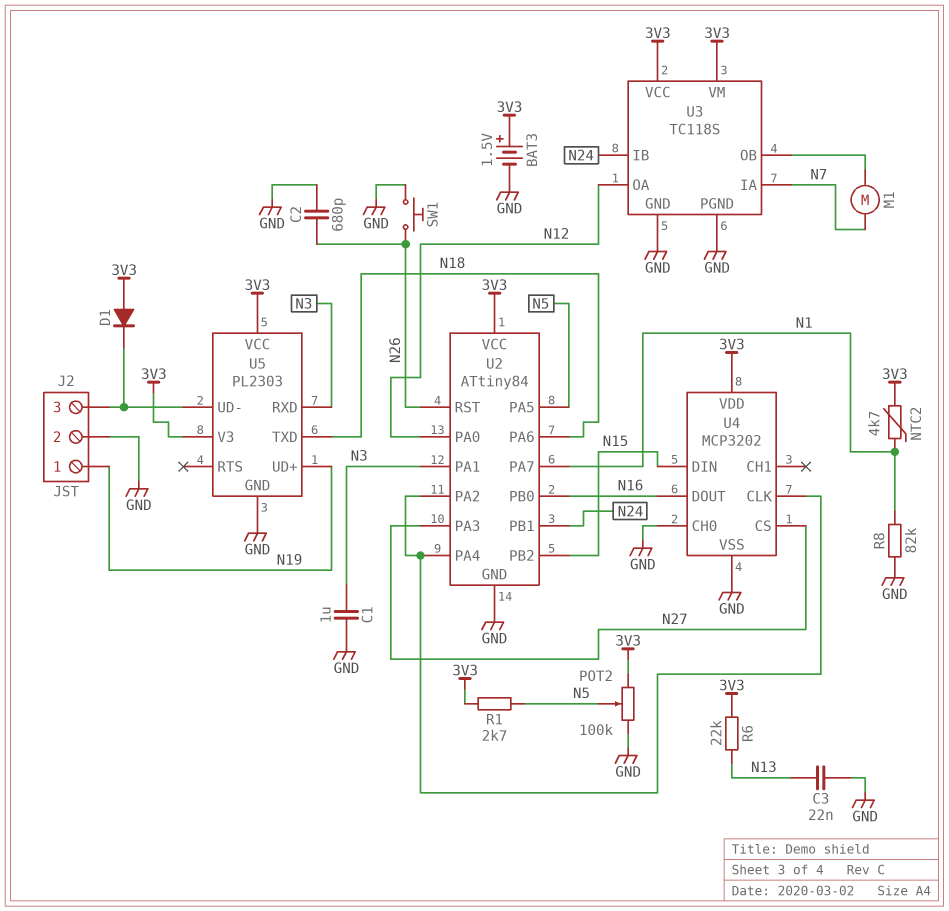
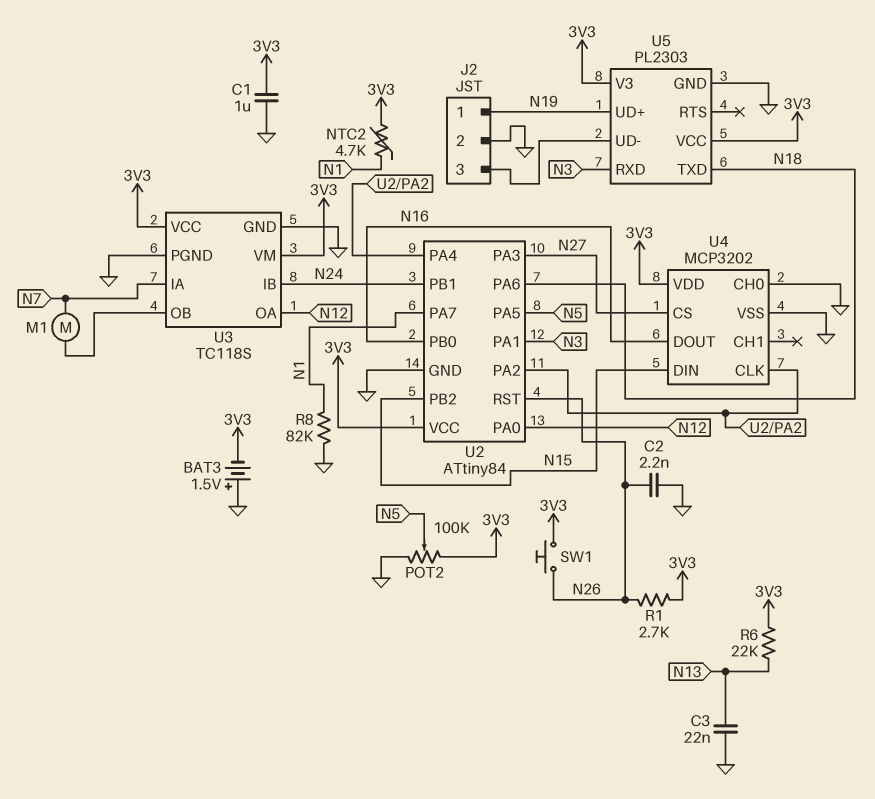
BAT3: 1.5V (plus 3V3, minus GND) -> 1.5V (plus GND, minus 3V3)
C1: 1uF (GND, N3) -> 1uF (3V3, GND)
C2: 680pF (GND, N26) -> 2.2nF (GND, N26)
D1: diode (A 3V3, K J2/3) -> none
R1: 2.7k (3V3, N5) -> 2.7k (3V3, N26)
SW1: button (GND, N26) -> button (3V3, N26)

